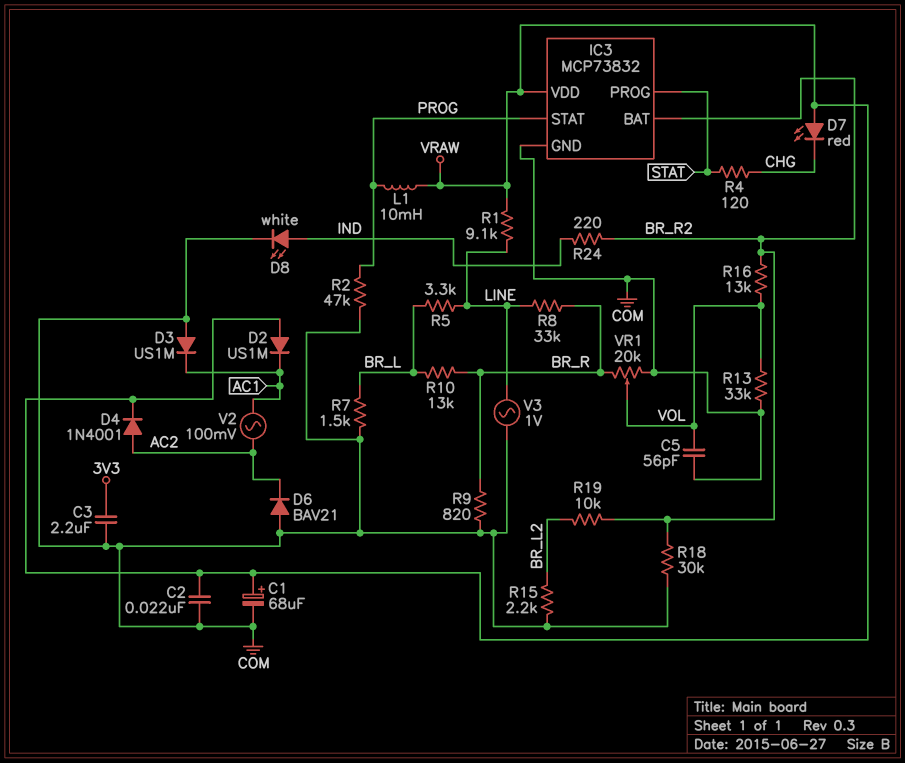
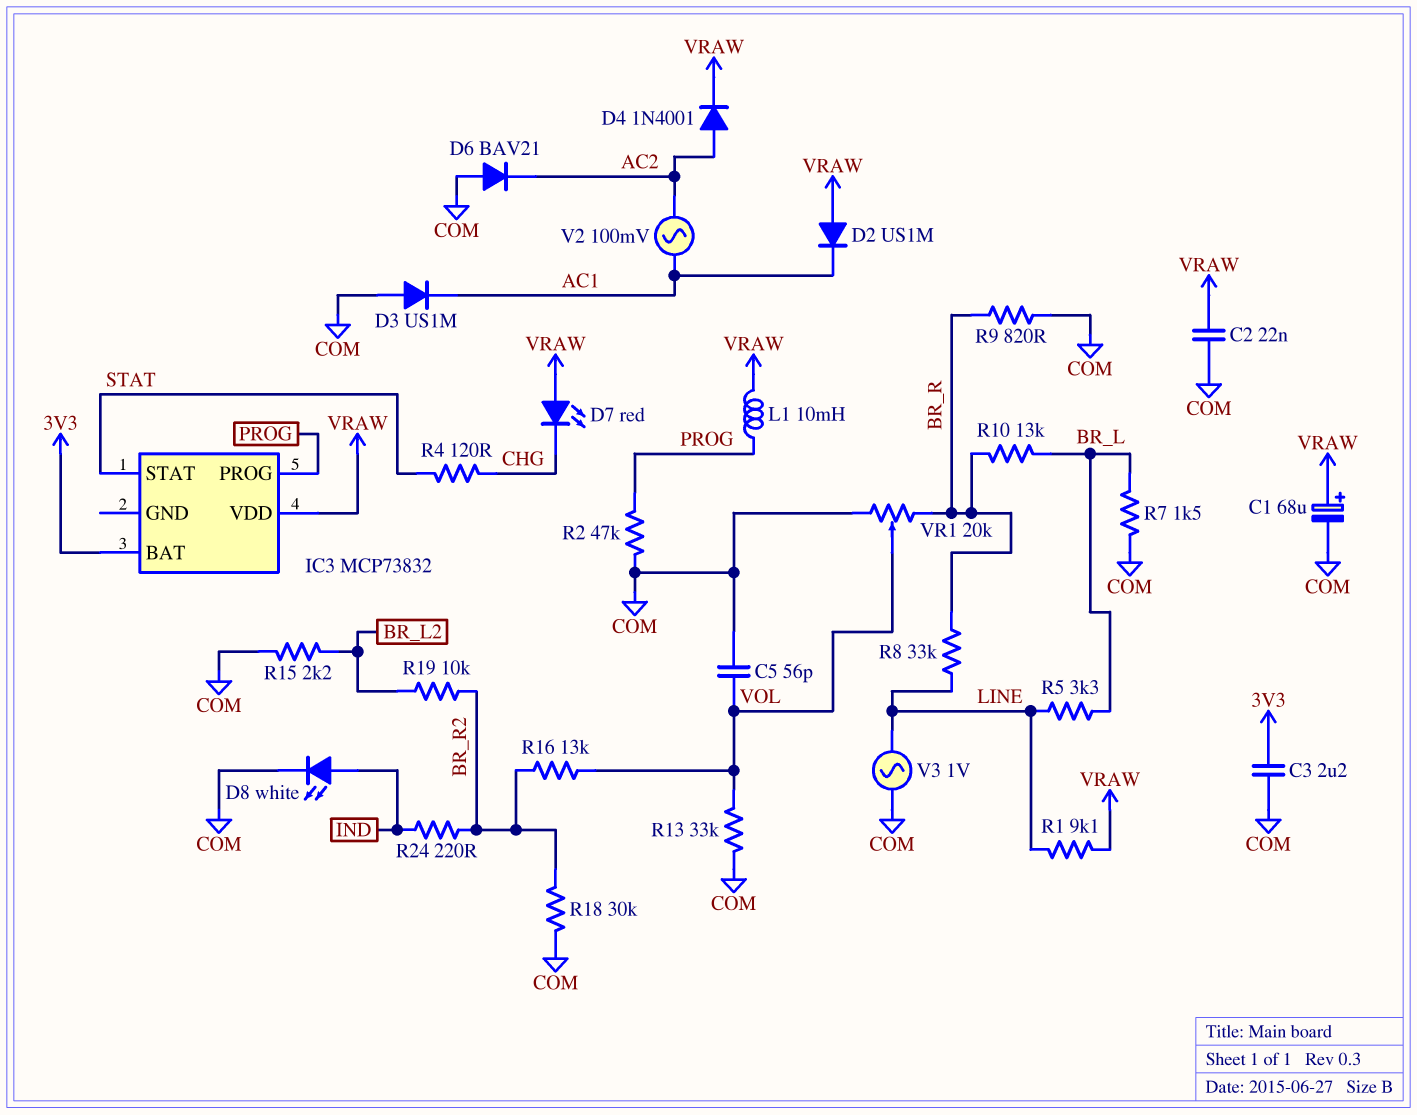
IC3 pin BAT: BR_R2 -> 3V3
IC3 pin GND: COM -> none
IC3 pin PROG: STAT -> PROG
IC3 pin STAT: PROG -> STAT

